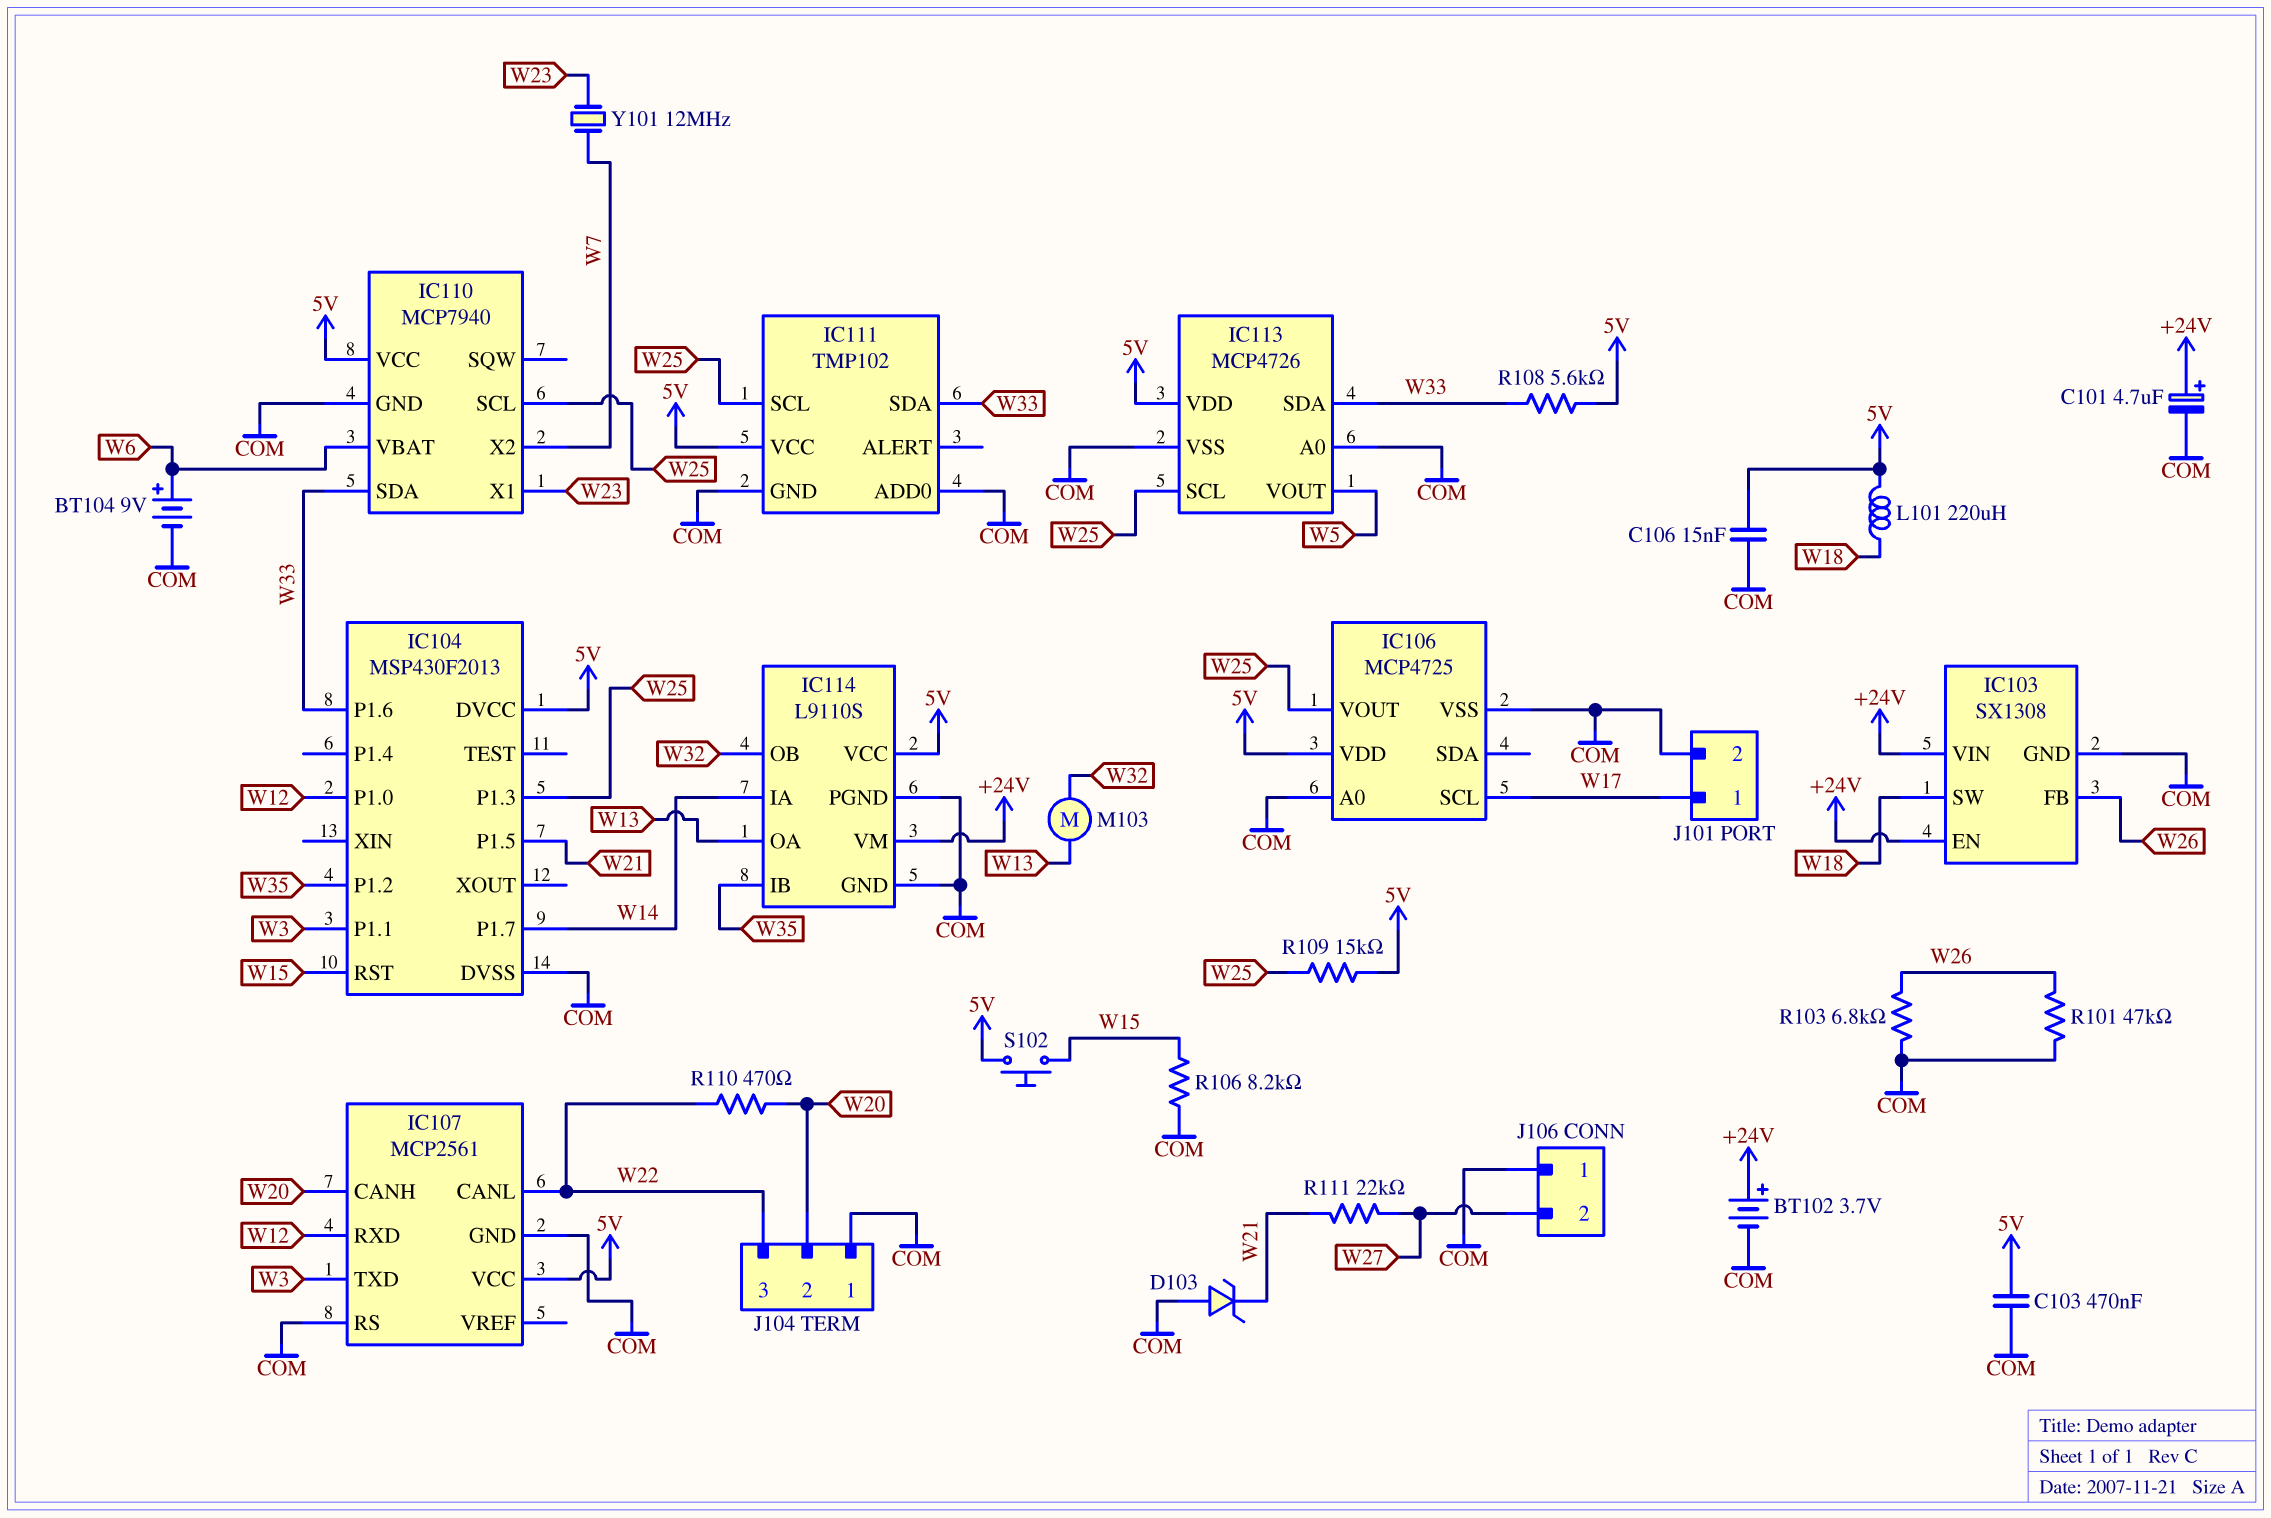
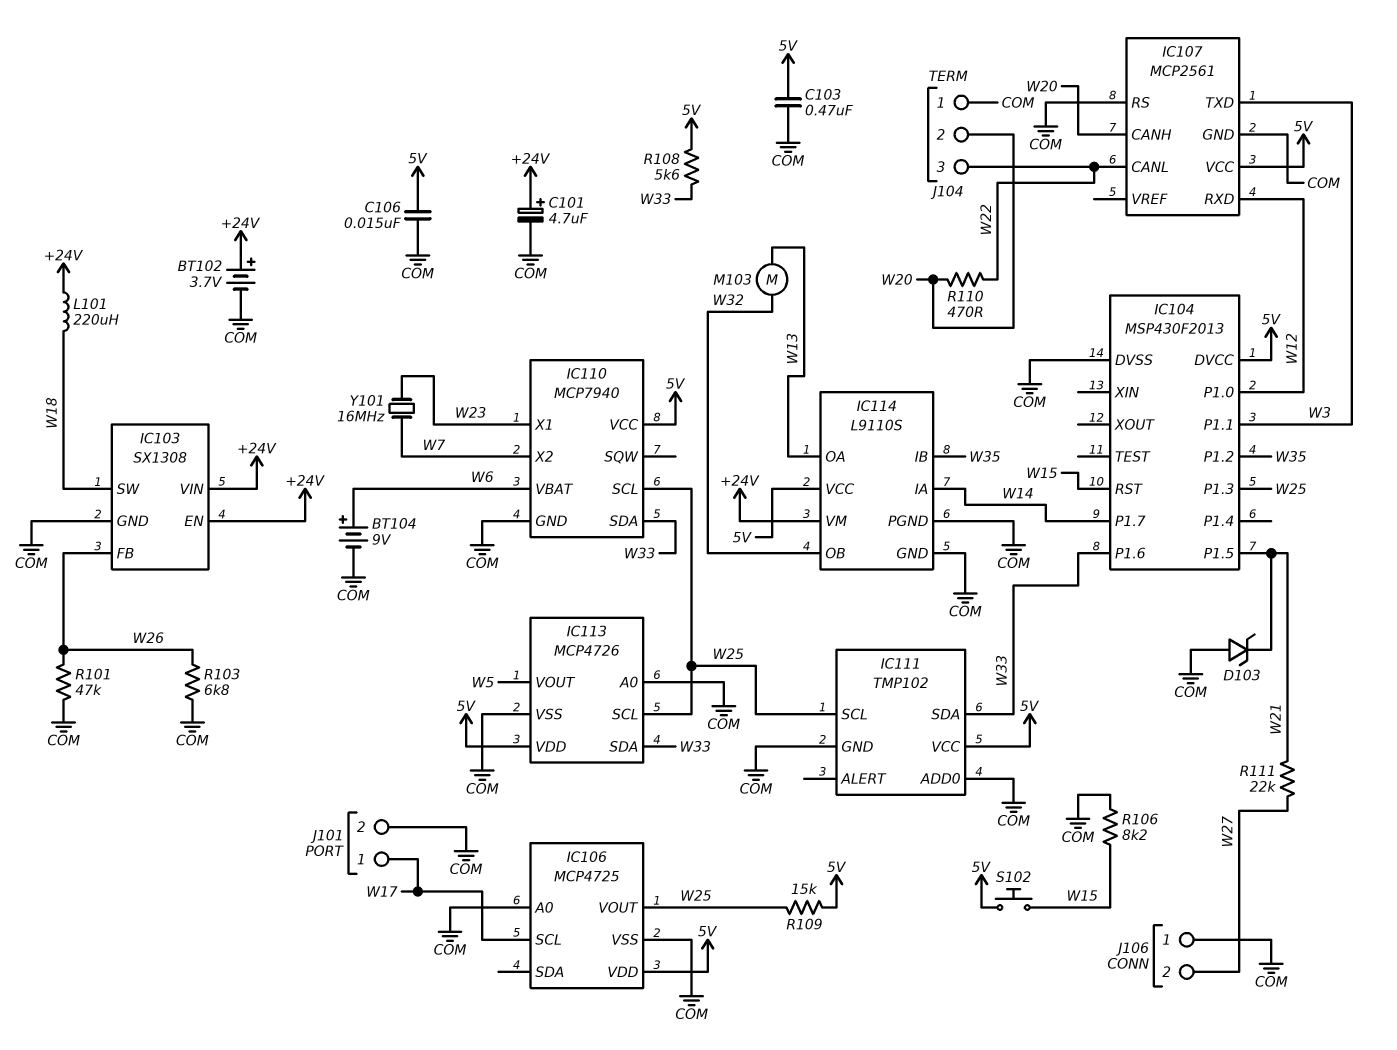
L101: 220uH (5V, W18) -> 220uH (+24V, W18)
Y101: 12MHz (W7, W23) -> 16MHz (W7, W23)

